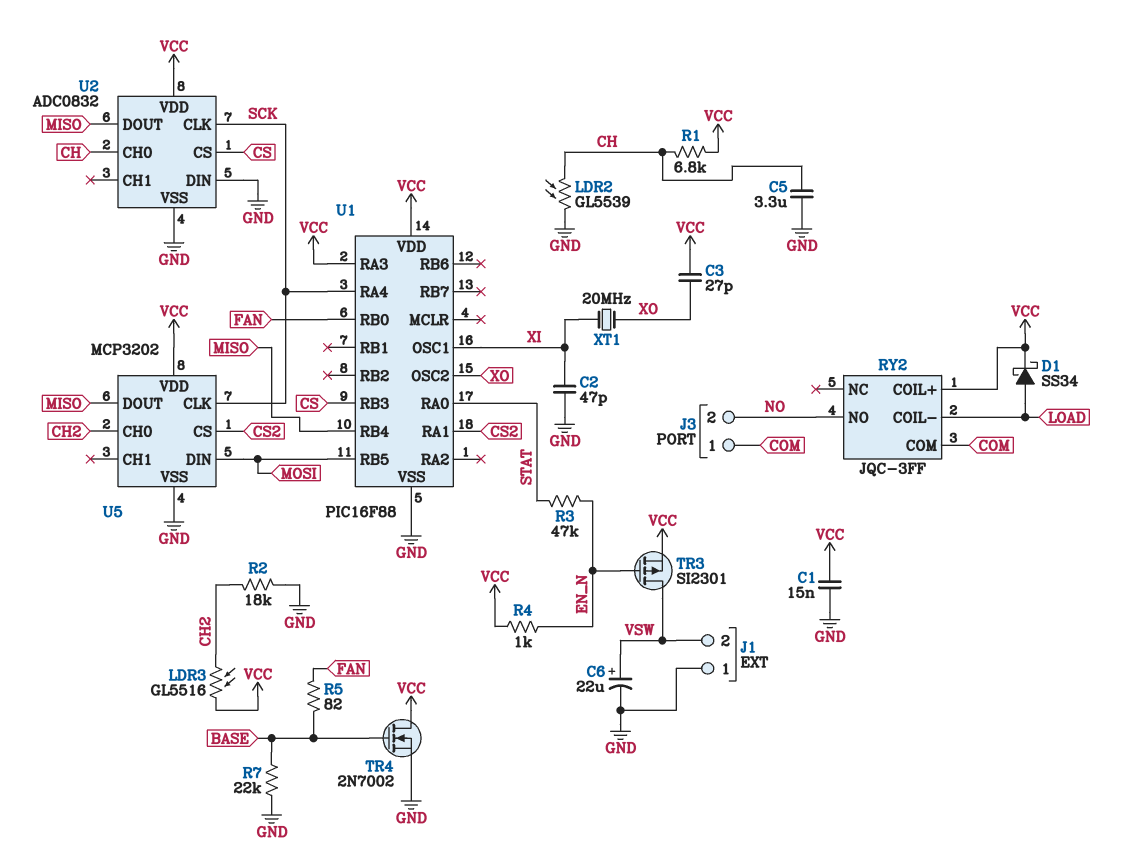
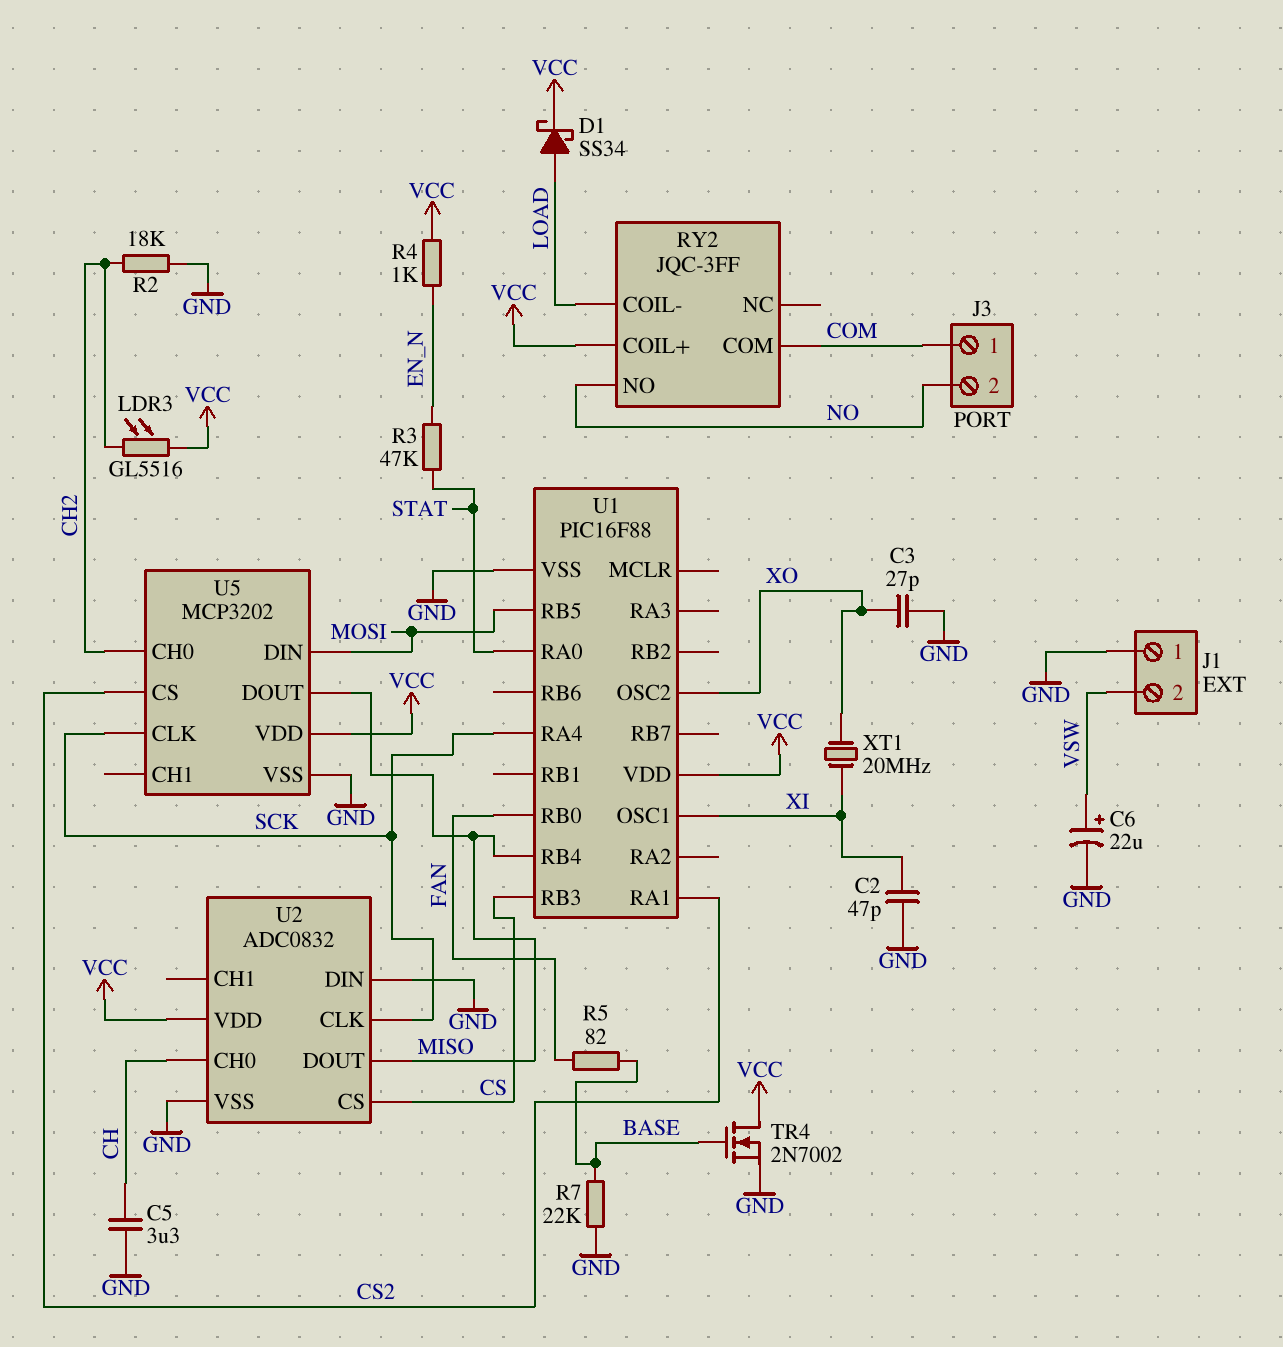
C1: 15nF (GND, VCC) -> none
C3: 27pF (VCC, XO) -> 27pF (GND, XO)
LDR2: GL5539 (CH, GND) -> none
R1: 6.8k (CH, VCC) -> none
TR3: PMOS SI2301 (G EN_N, D VSW, S VCC) -> none
U1 pin RA3: VCC -> none

